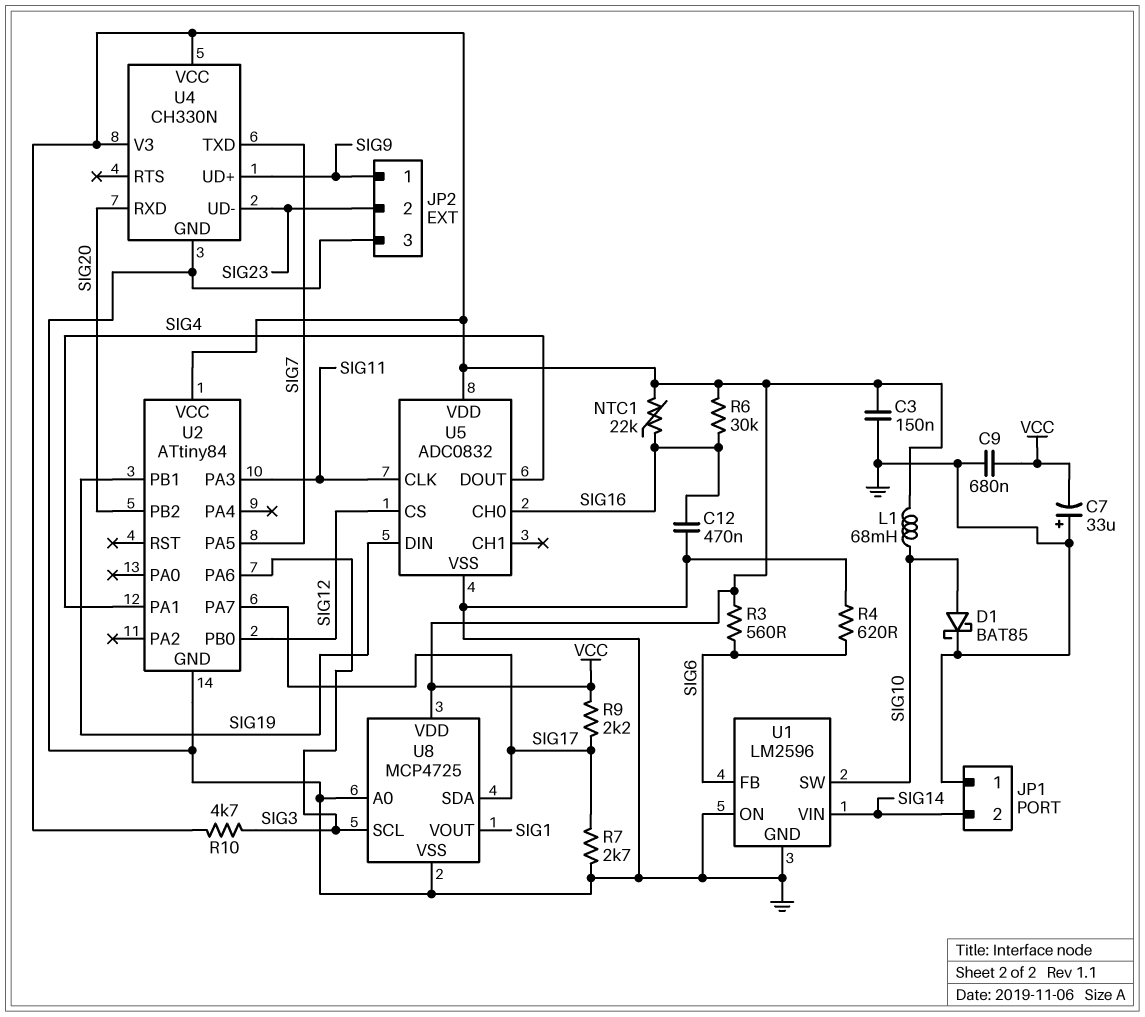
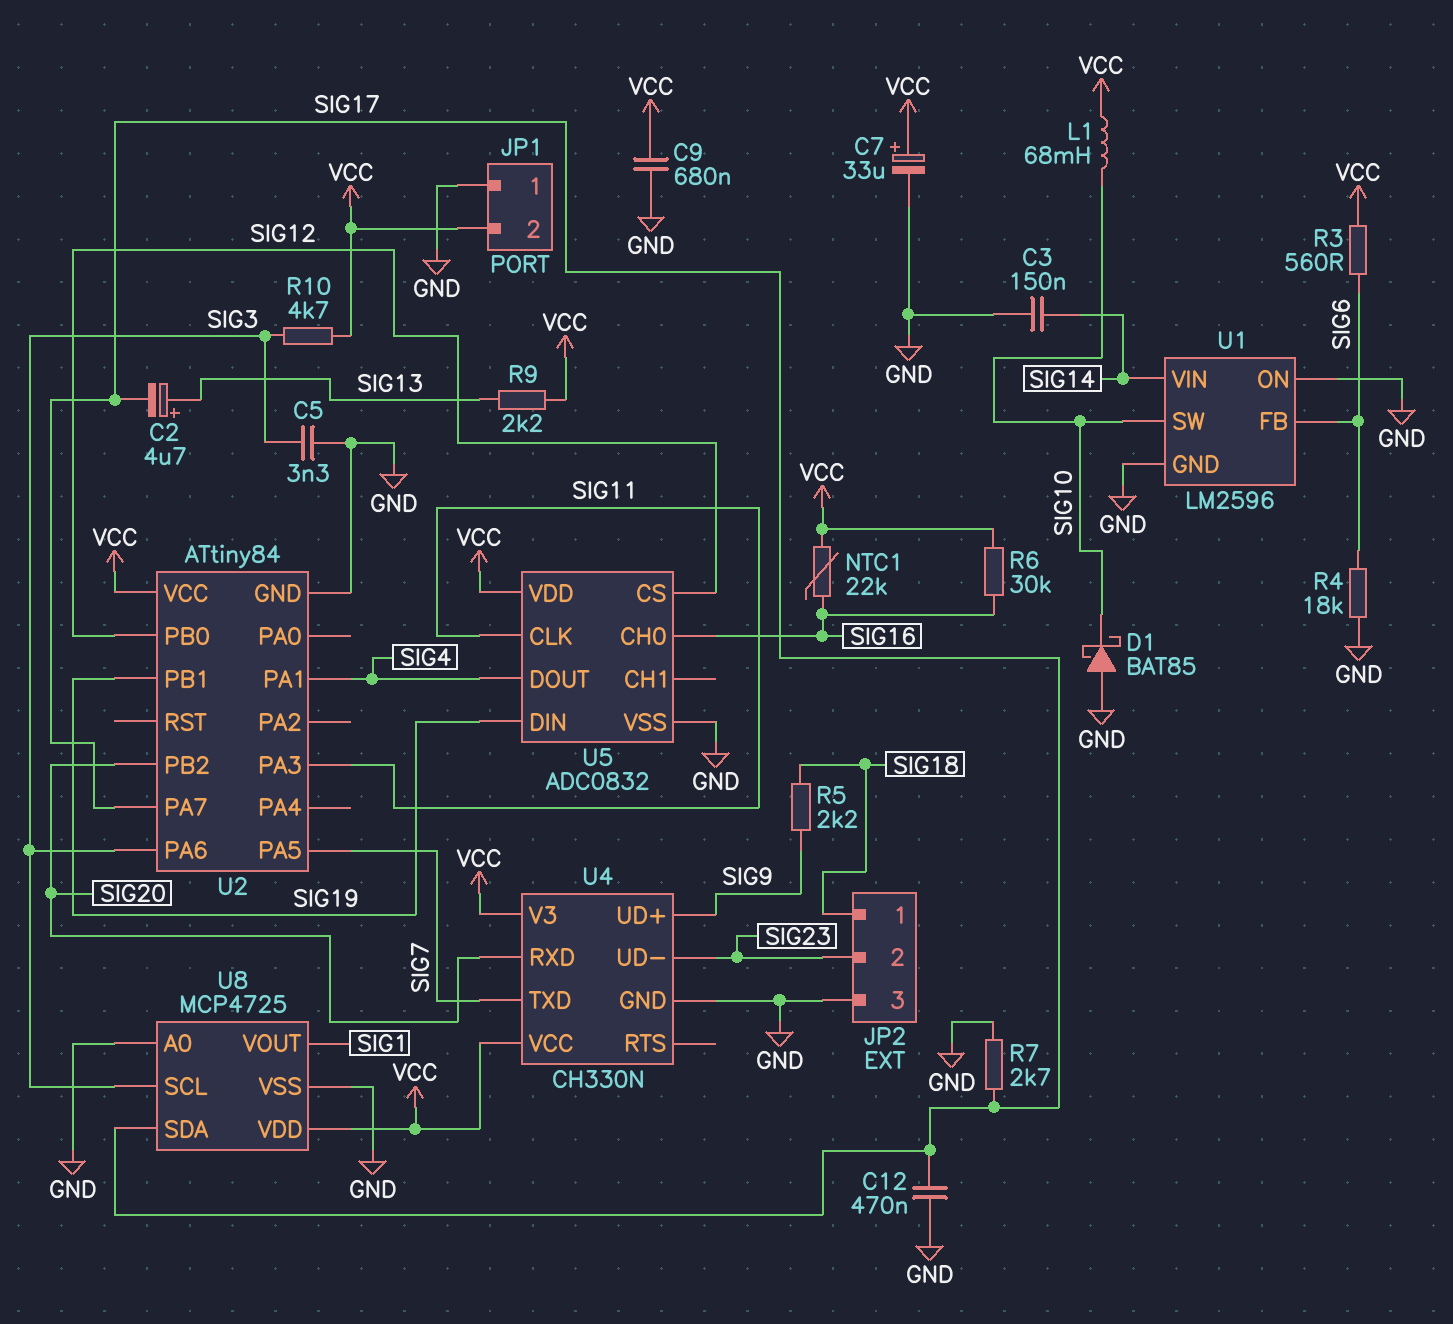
C2: none -> 4.7uF (plus SIG13, minus SIG17)
C3: 150nF (GND, VCC) -> 150nF (GND, SIG14)
C5: none -> 3.3nF (GND, SIG3)
C7: 33uF (plus GND, minus VCC) -> 33uF (plus VCC, minus GND)
C12: 470nF (GND, SIG16) -> 470nF (GND, SIG17)
D1: schottky BAT85 (A SIG10, K GND) -> schottky BAT85 (A GND, K SIG10)
JP1 pin 2: SIG14 -> VCC
JP2 pin 1: SIG9 -> SIG18
R4: 620 (GND, SIG6) -> 18k (GND, SIG6)
R5: none -> 2.2k (SIG9, SIG18)
R9: 2.2k (SIG17, VCC) -> 2.2k (SIG13, VCC)

